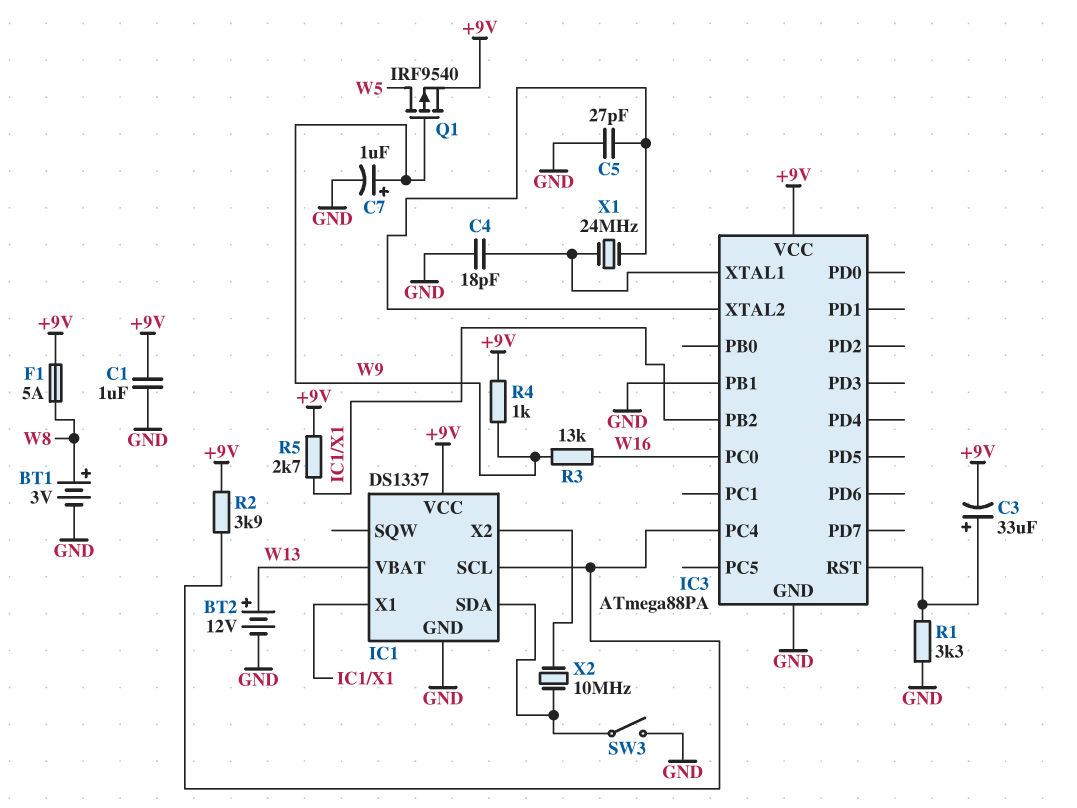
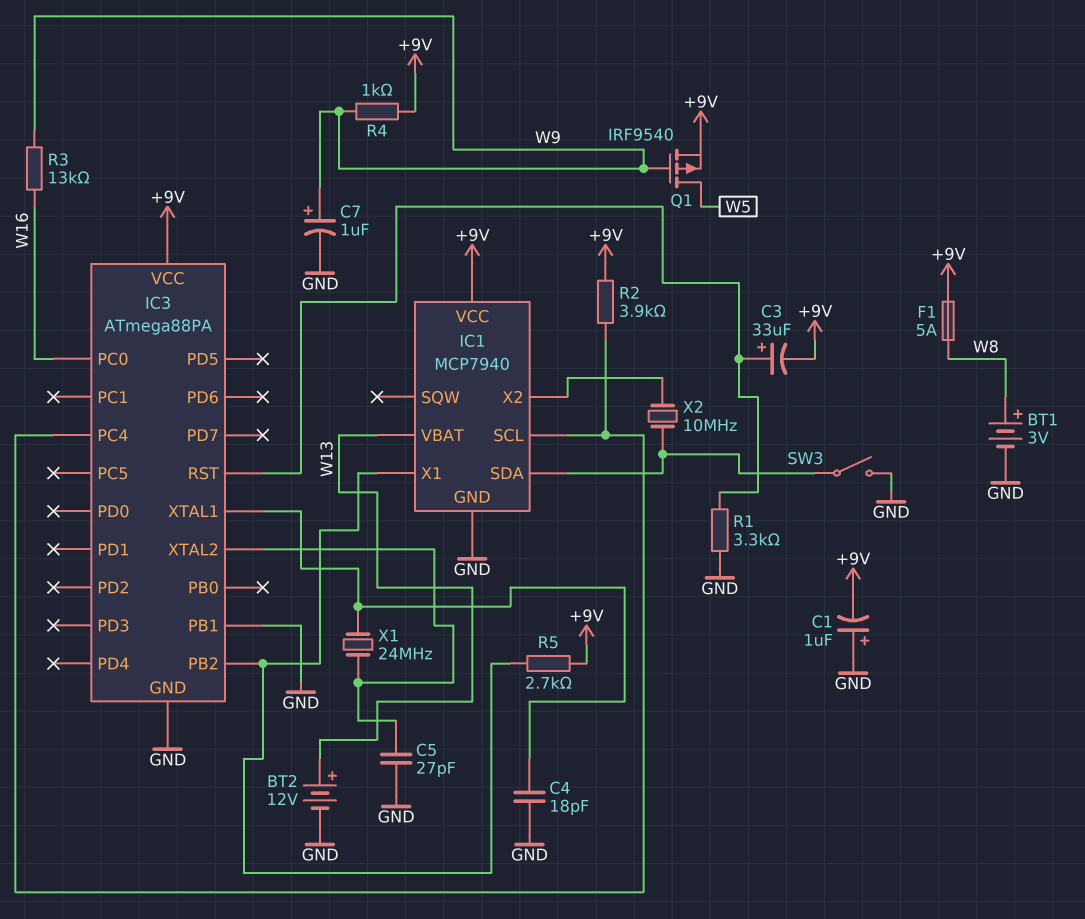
C1: 1uF (+9V, GND) -> 1uF (plus GND, minus +9V)
IC1: DS1337 -> MCP7940

